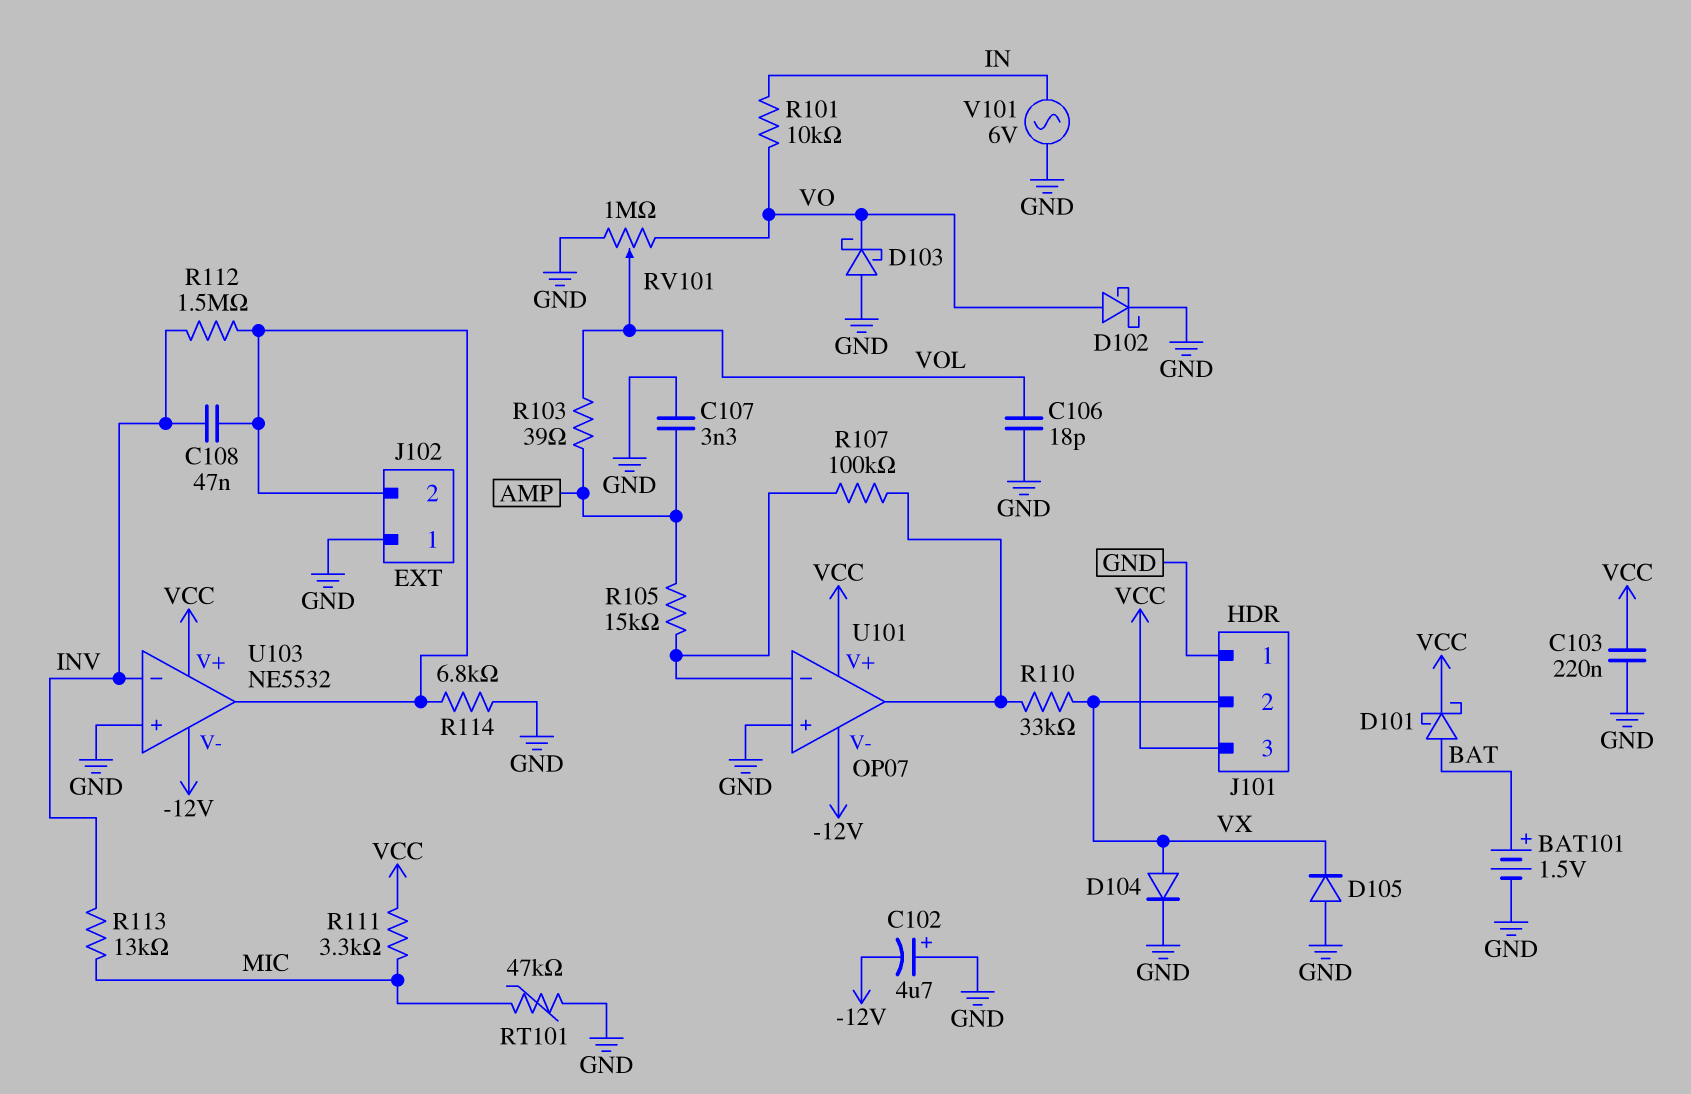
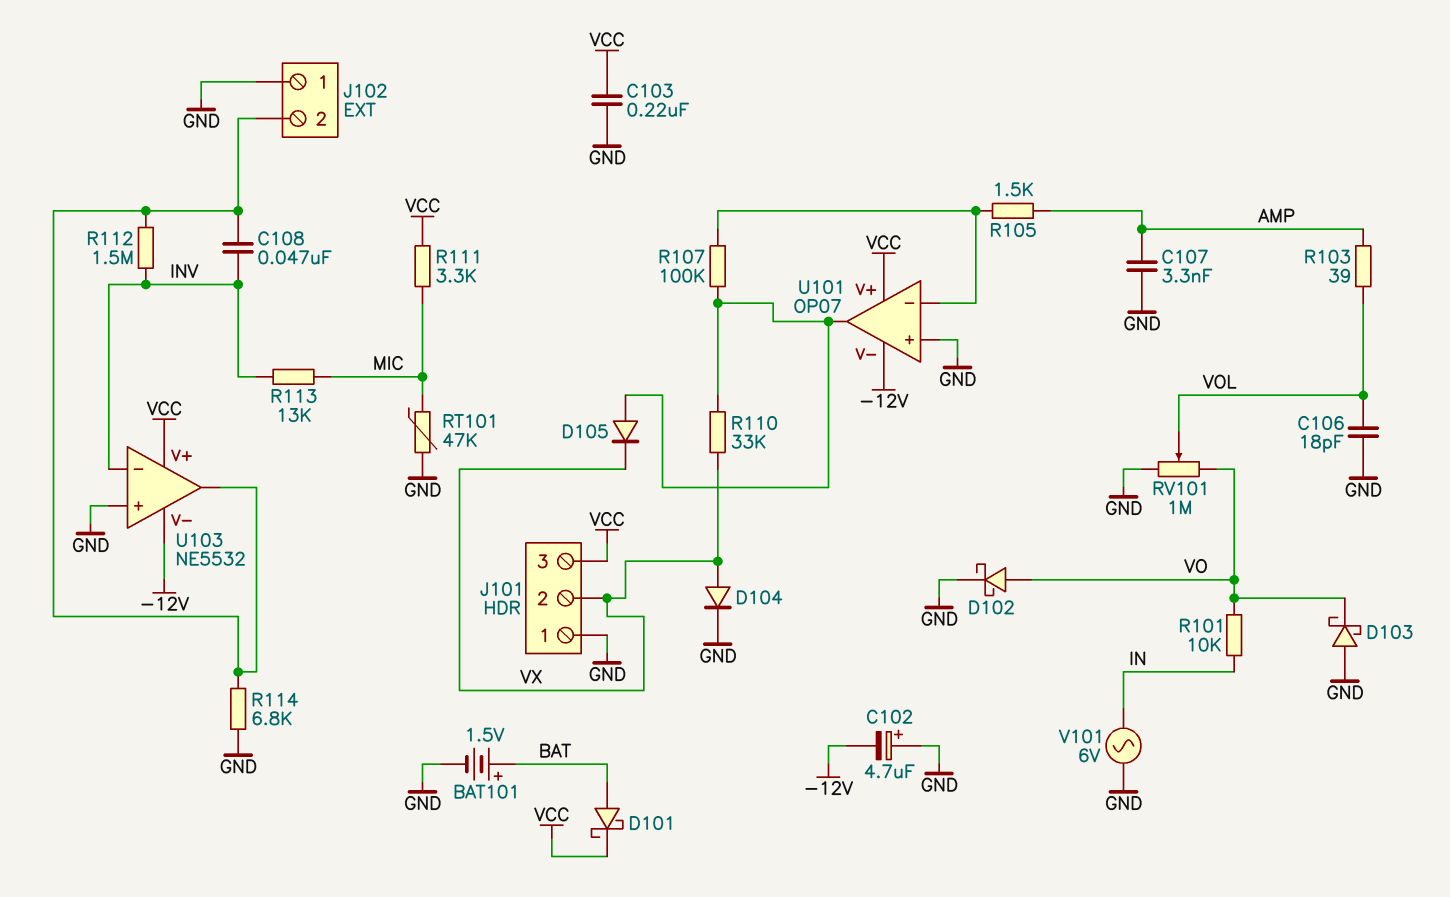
D105: diode (A GND, K VX) -> diode (A U101/out, K VX)
R105: 15k (AMP, U101/in-) -> 1.5k (AMP, U101/in-)

